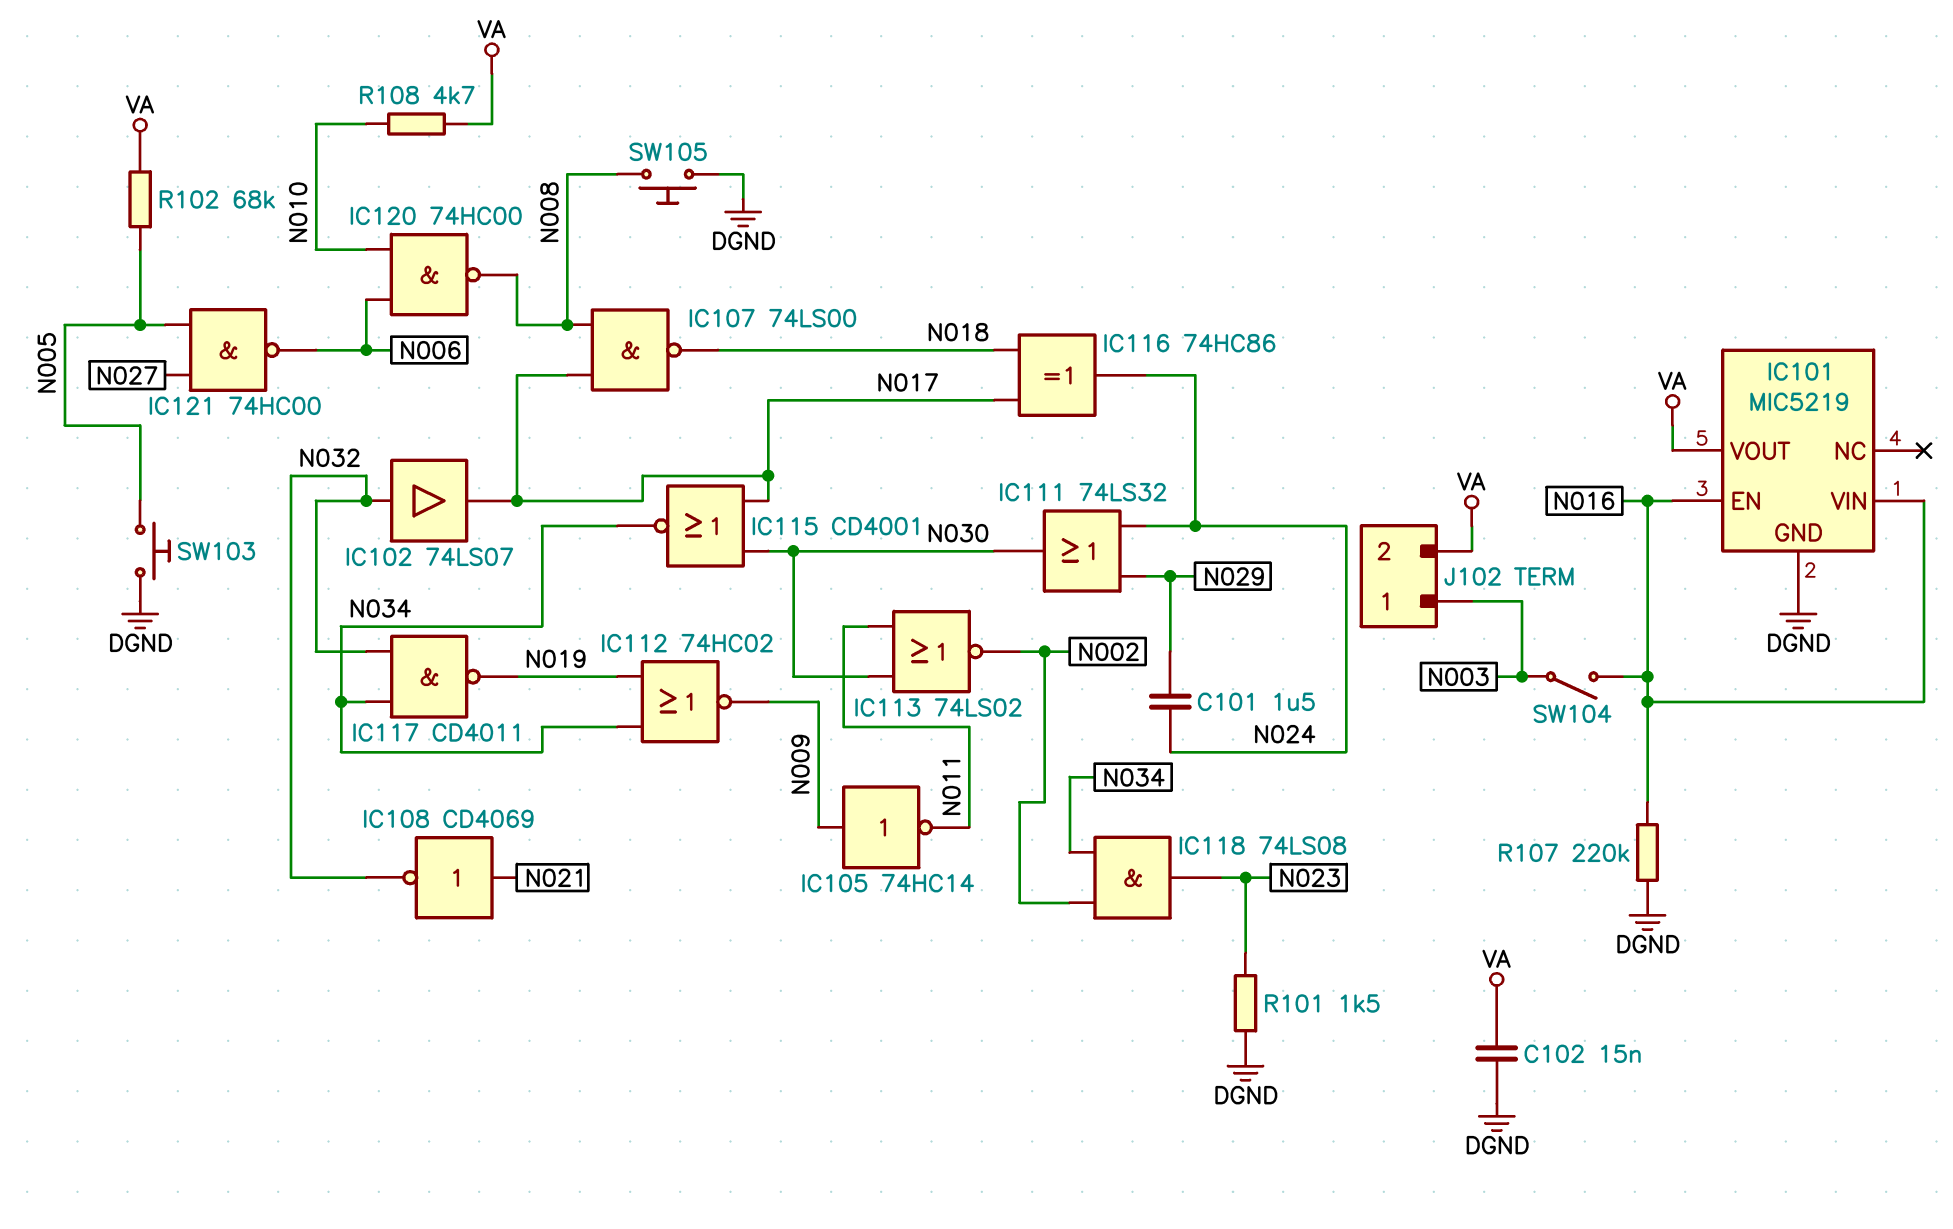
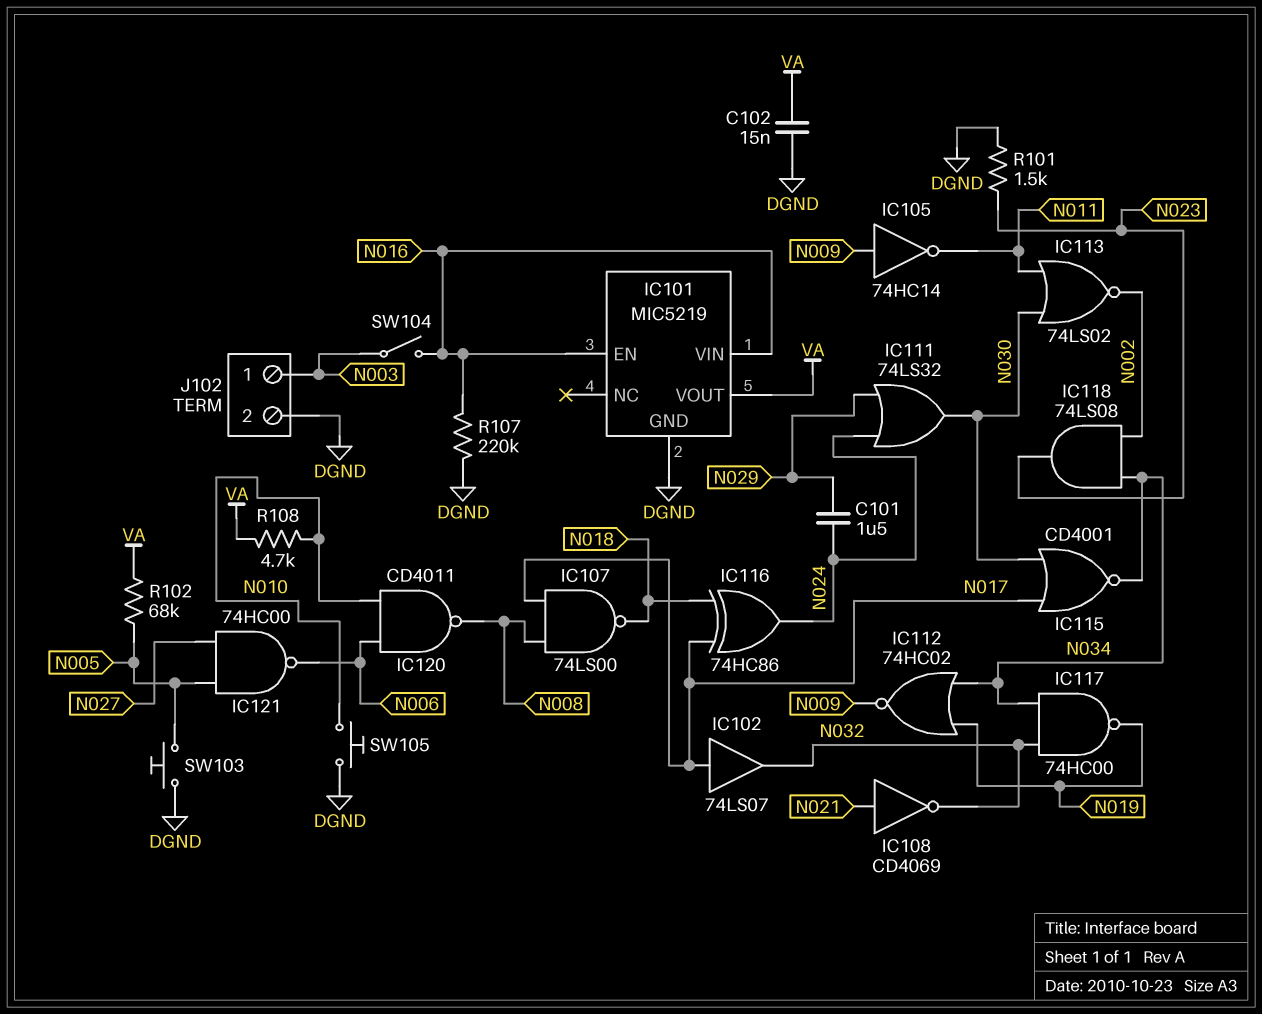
IC102: buffer 74LS07 (in N032, out N017) -> buffer 74LS07 (in N017, out N032)
IC117: NAND CD4011 (in N032, in N034, out N019) -> NAND 74HC00 (in N032, in N034, out N019)
IC120: NAND 74HC00 (in N006, in N010, out N008) -> NAND CD4011 (in N006, in N010, out N008)
J102 pin 2: VA -> DGND
SW105: button (DGND, N008) -> button (DGND, N010)

